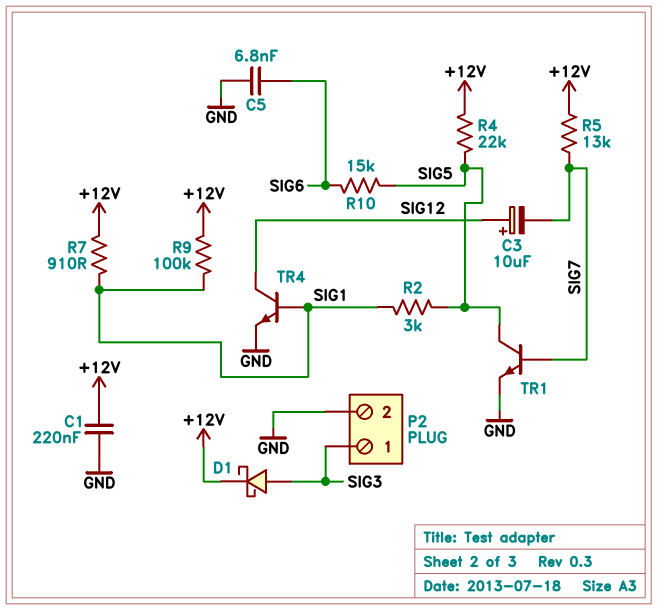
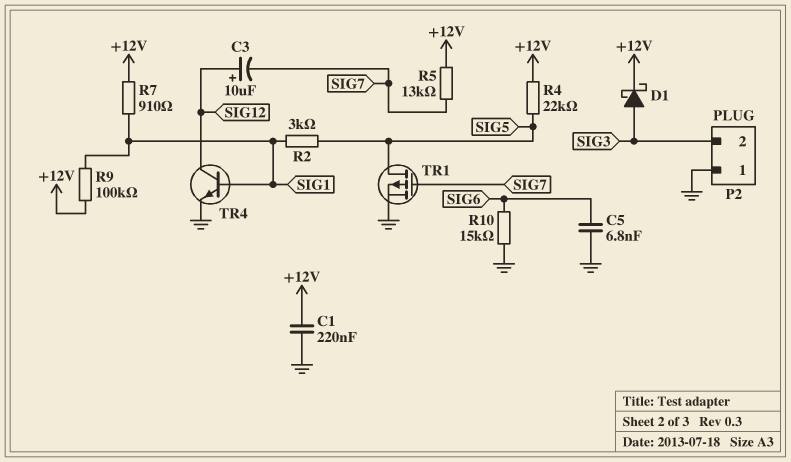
P2 pin 1: SIG3 -> GND
P2 pin 2: GND -> SIG3
R10: 15k (SIG5, SIG6) -> 15k (GND, SIG6)
TR1: NPN (B SIG7, C SIG5, E GND) -> PMOS (G SIG7, D SIG5, S GND)

